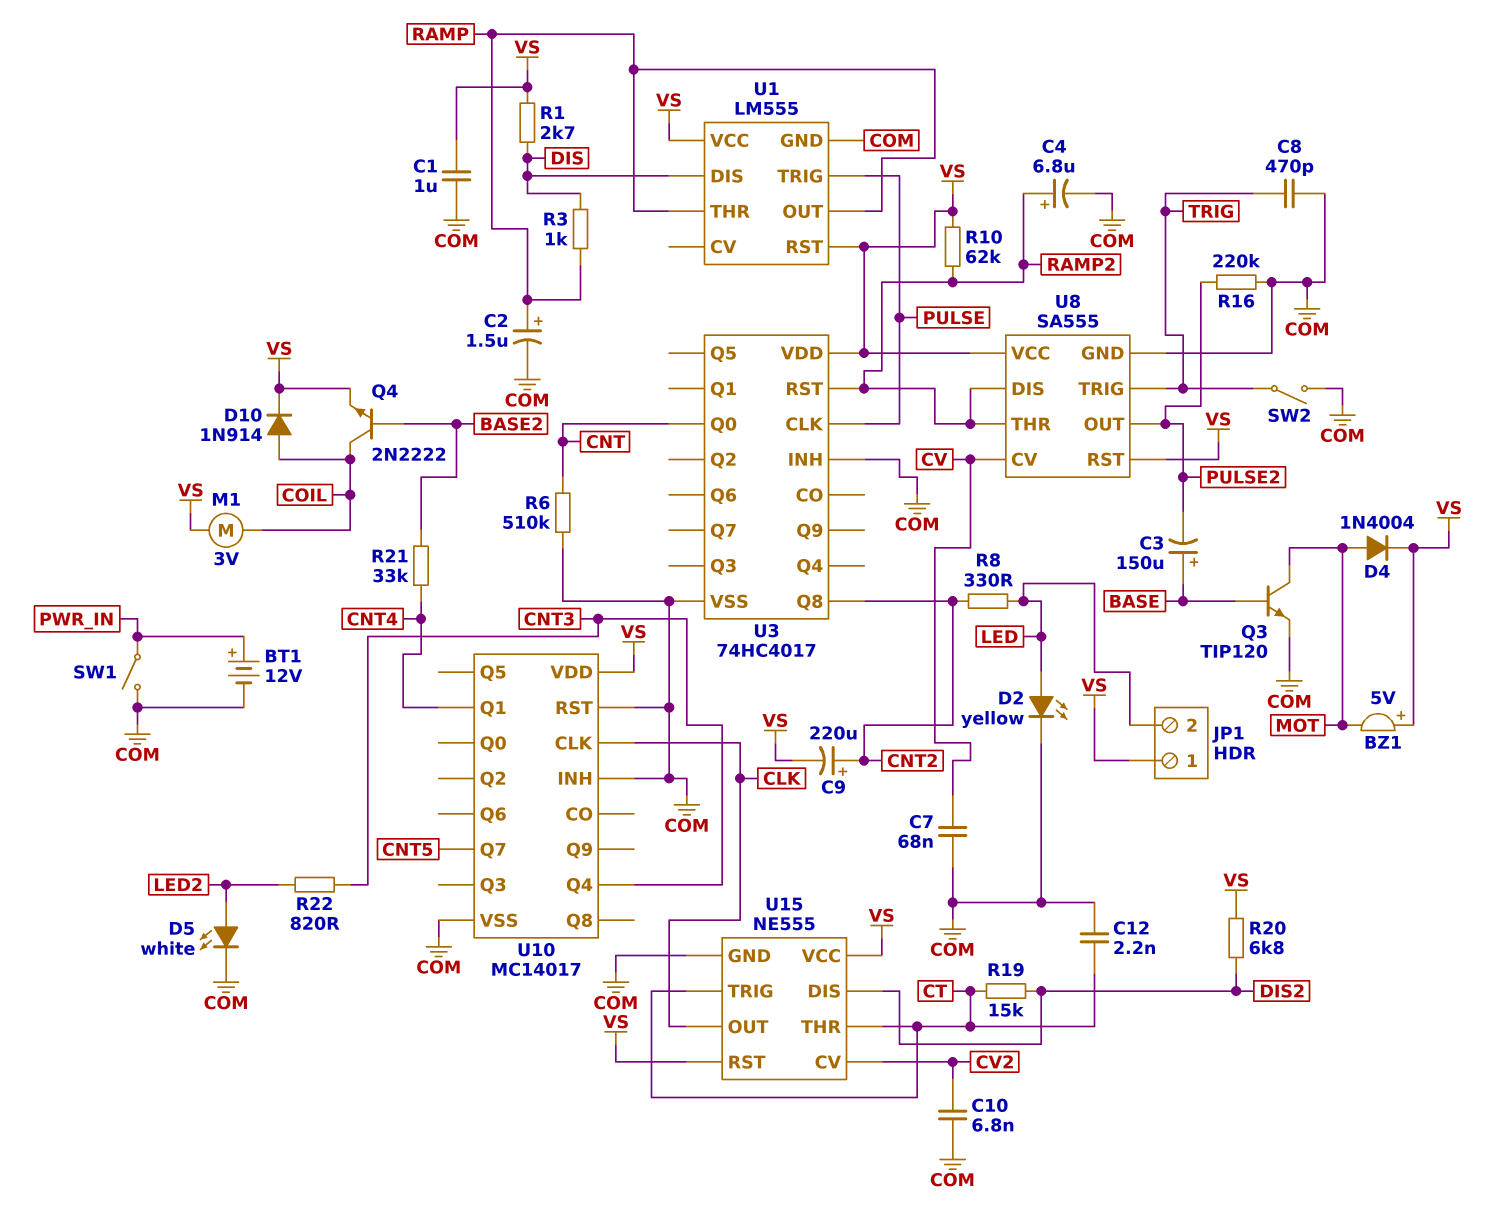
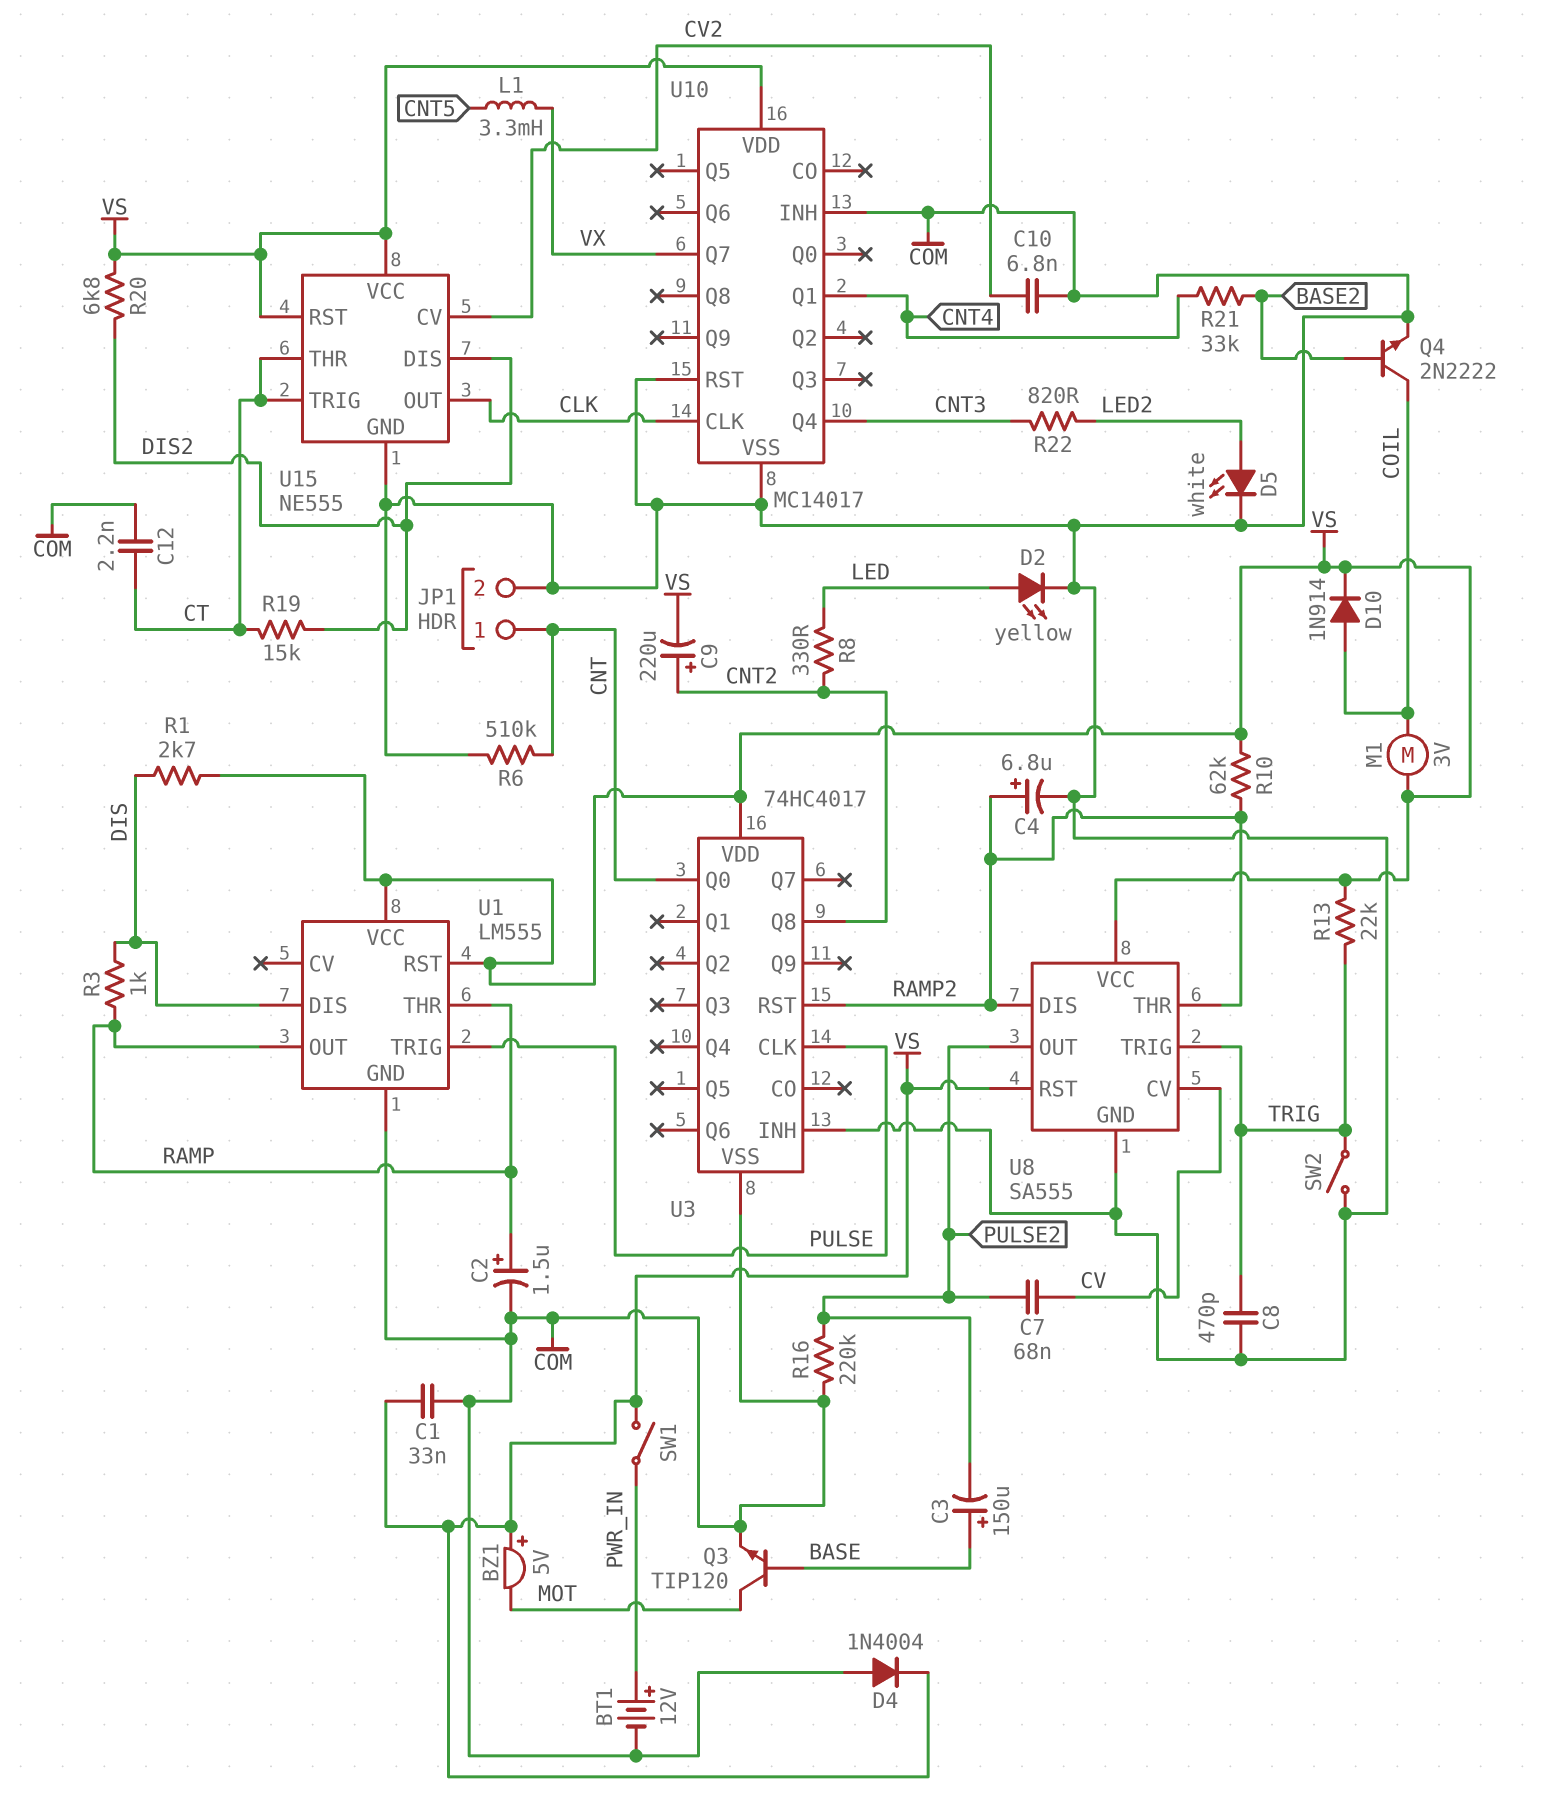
C1: 1uF (COM, VS) -> 33nF (COM, VS)
C7: 68nF (COM, CV) -> 68nF (CV, PULSE2)
D4: diode 1N4004 (A MOT, K VS) -> diode 1N4004 (A COM, K VS)
JP1 pin 1: VS -> CNT
JP1 pin 2: LED -> COM
L1: none -> 3.3mH (CNT5, VX)
Q4: NPN 2N2222 (B BASE2, C COIL, E VS) -> NPN 2N2222 (B BASE2, C COIL, E COM)
R13: none -> 22k (TRIG, VS)
SW1: switch (COM, PWR_IN) -> switch (PWR_IN, VS)
U10 pin Q7: CNT5 -> VX

